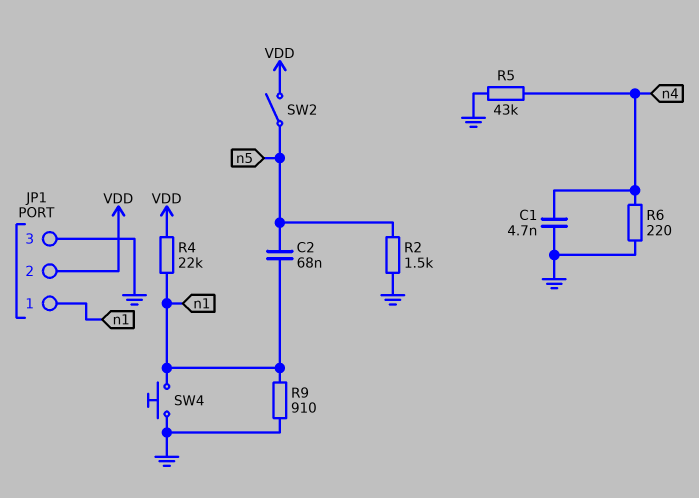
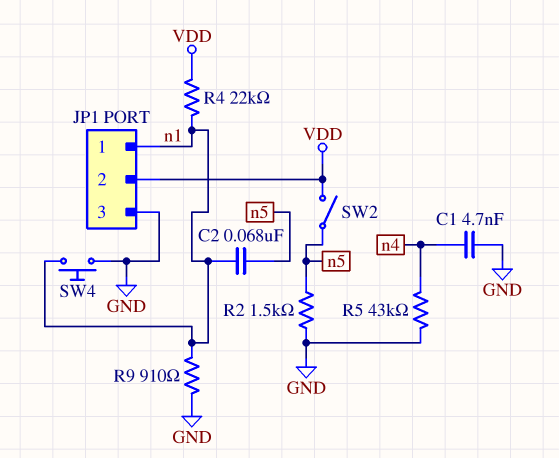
R6: 220 (GND, n4) -> none

